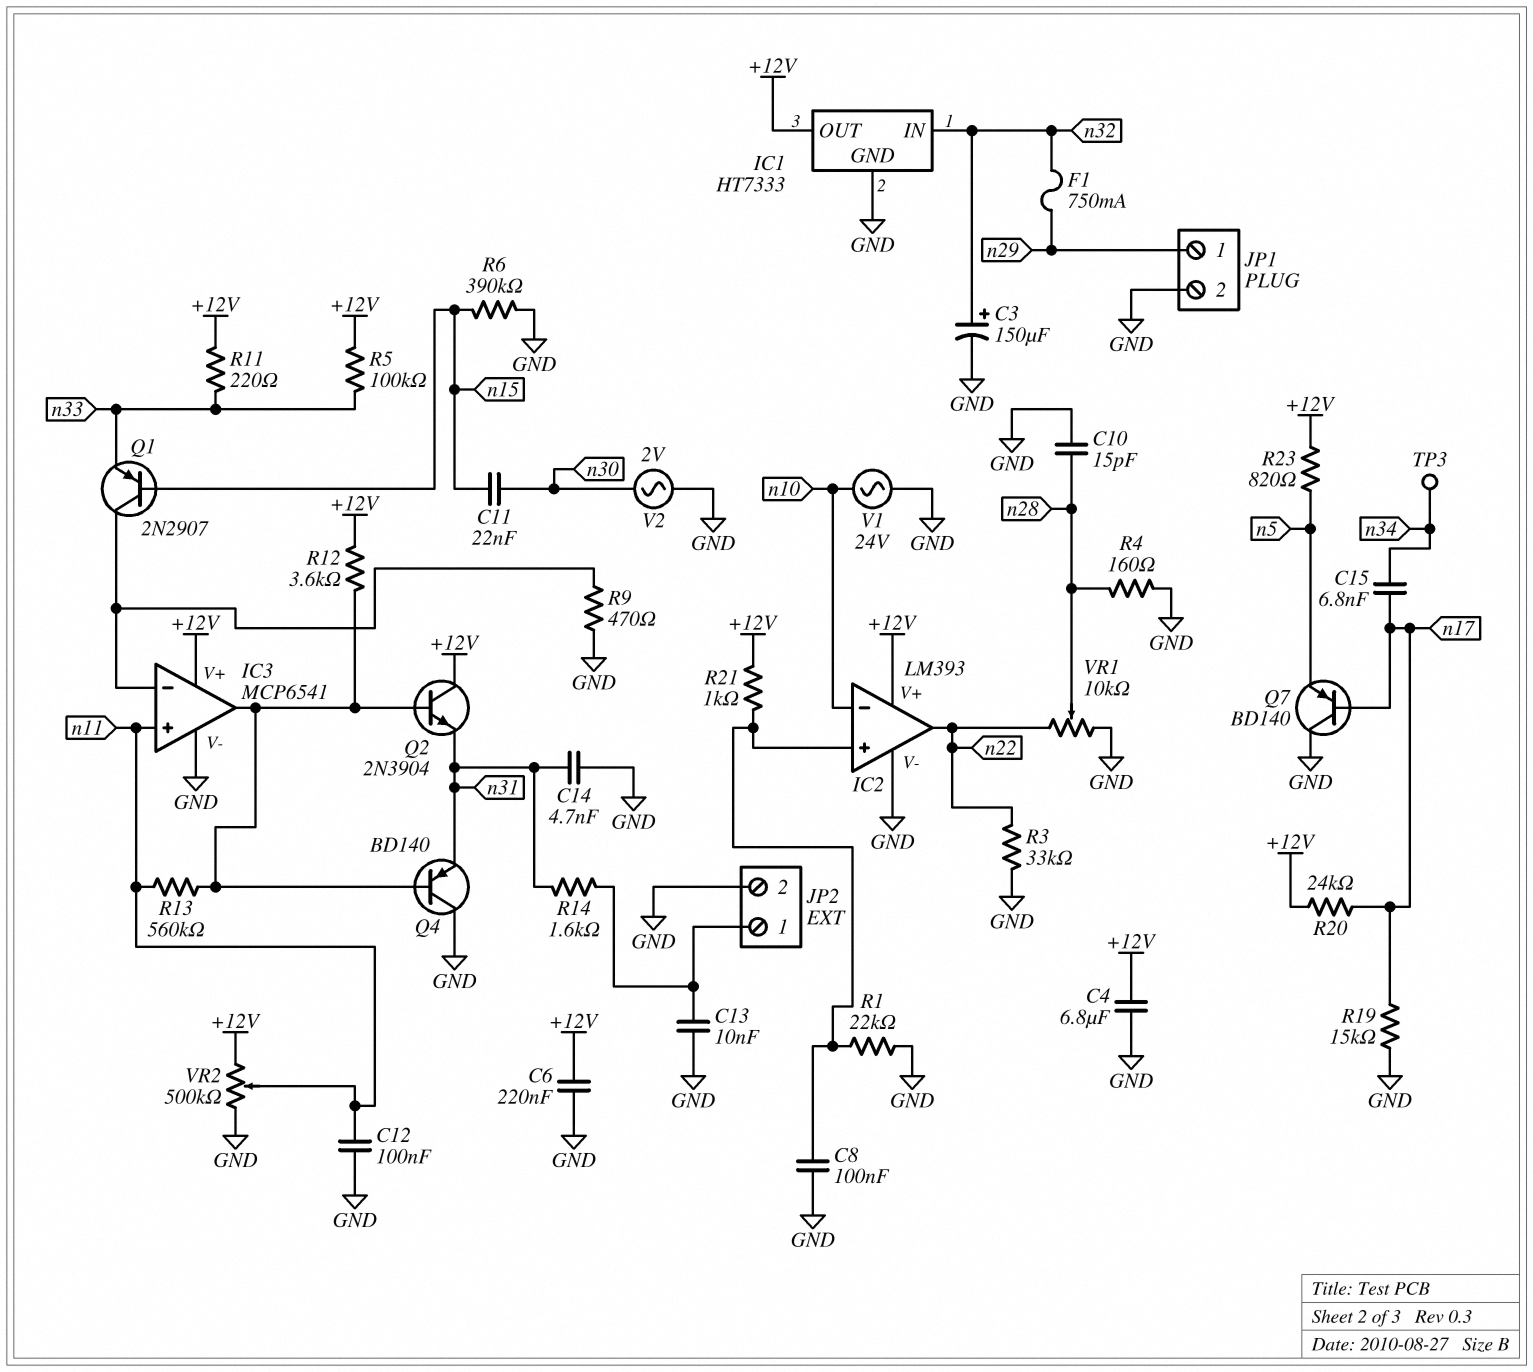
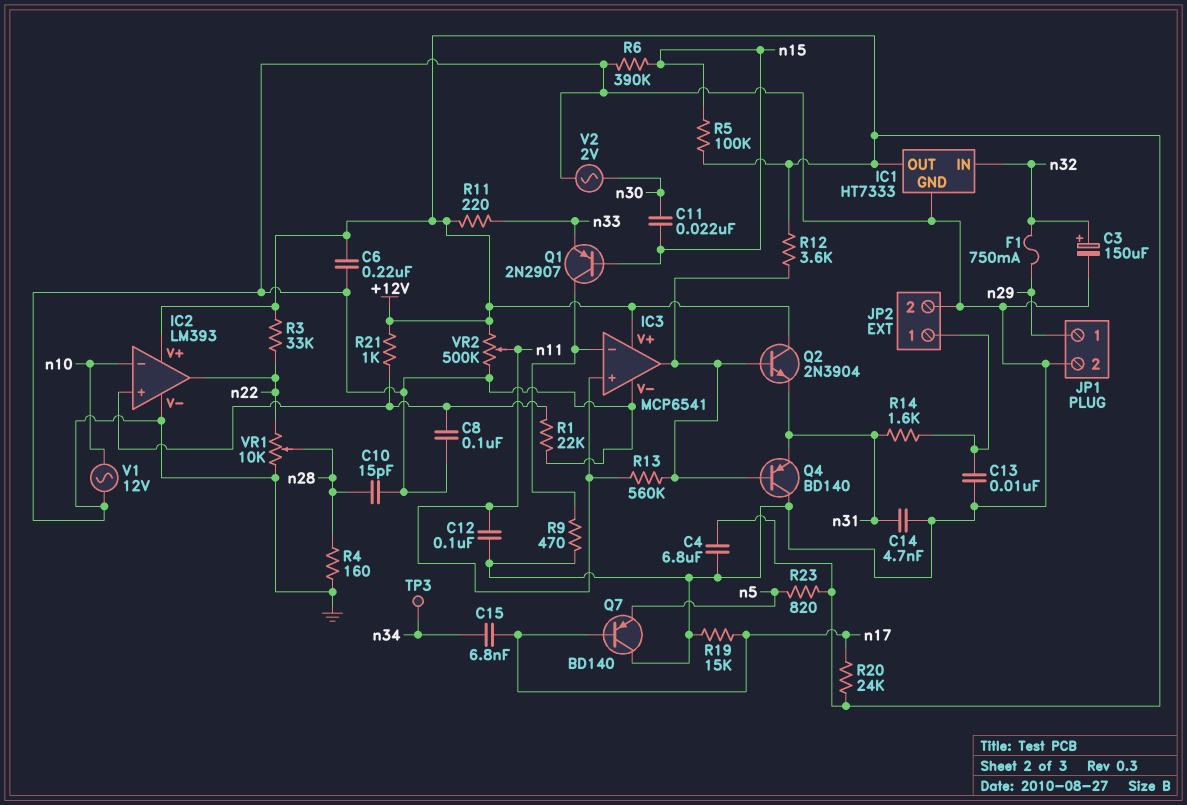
R3: 33k (GND, n22) -> 33k (+12V, n22)
R5: 100k (+12V, n33) -> 100k (+12V, n15)
V1: AC 24V (GND, n10) -> AC 12V (GND, n10)

